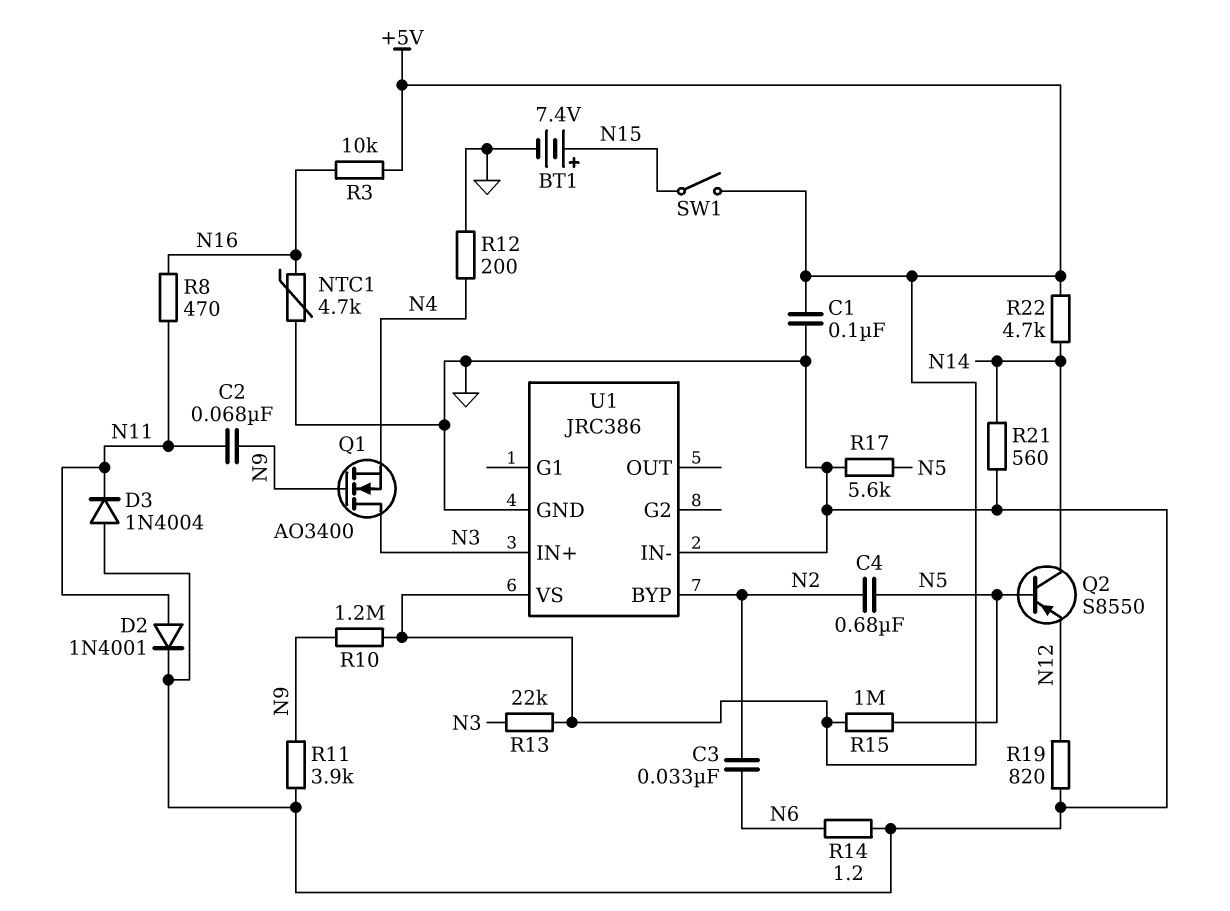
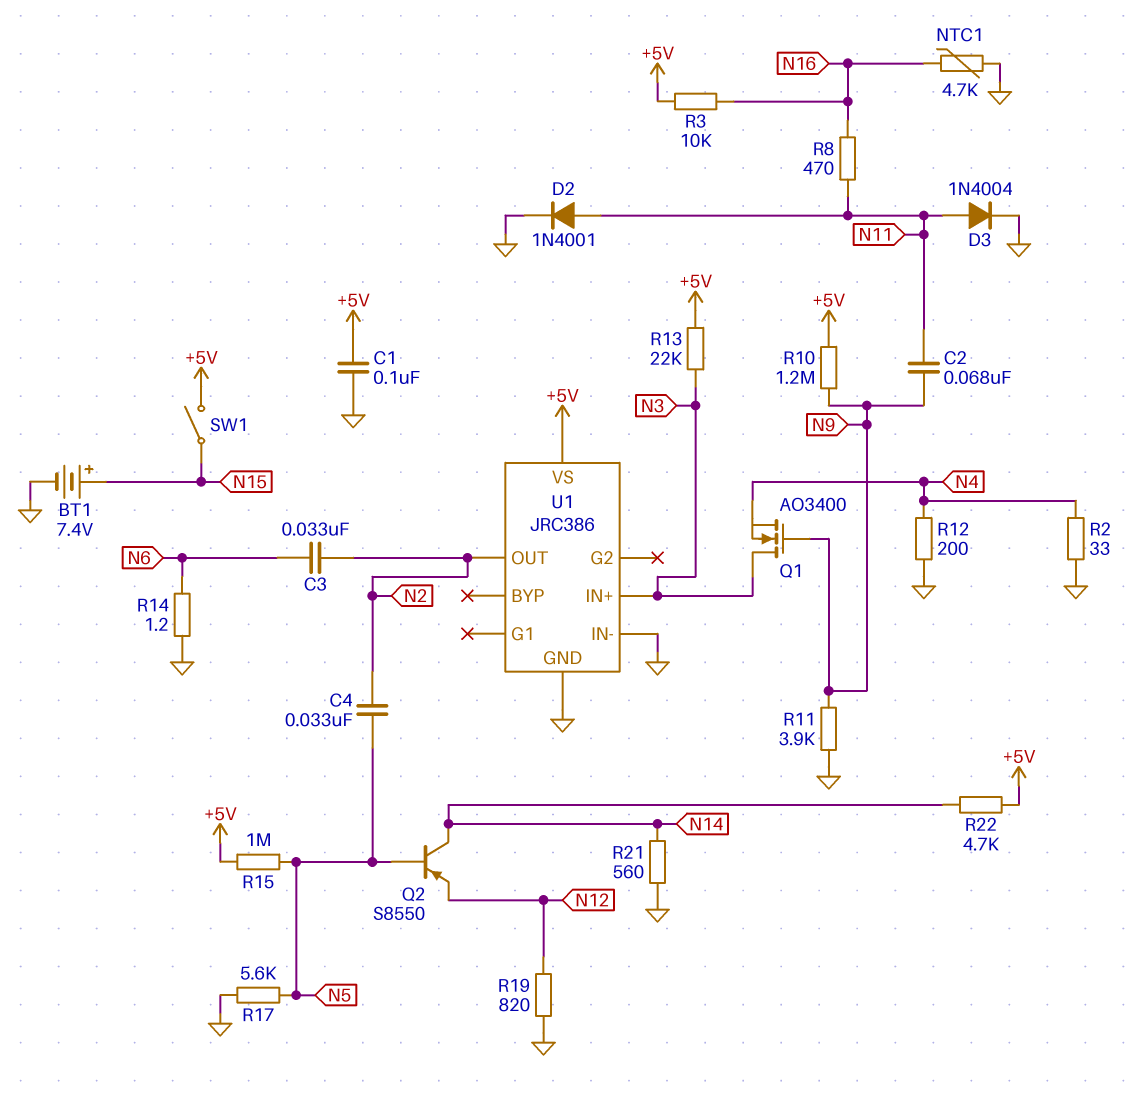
C4: 680nF (N2, N5) -> 33nF (N2, N5)
D3: diode 1N4004 (A GND, K N11) -> diode 1N4004 (A N11, K GND)
R2: none -> 33 (GND, N4)
U1 pin BYP: N2 -> none
U1 pin OUT: none -> N2

